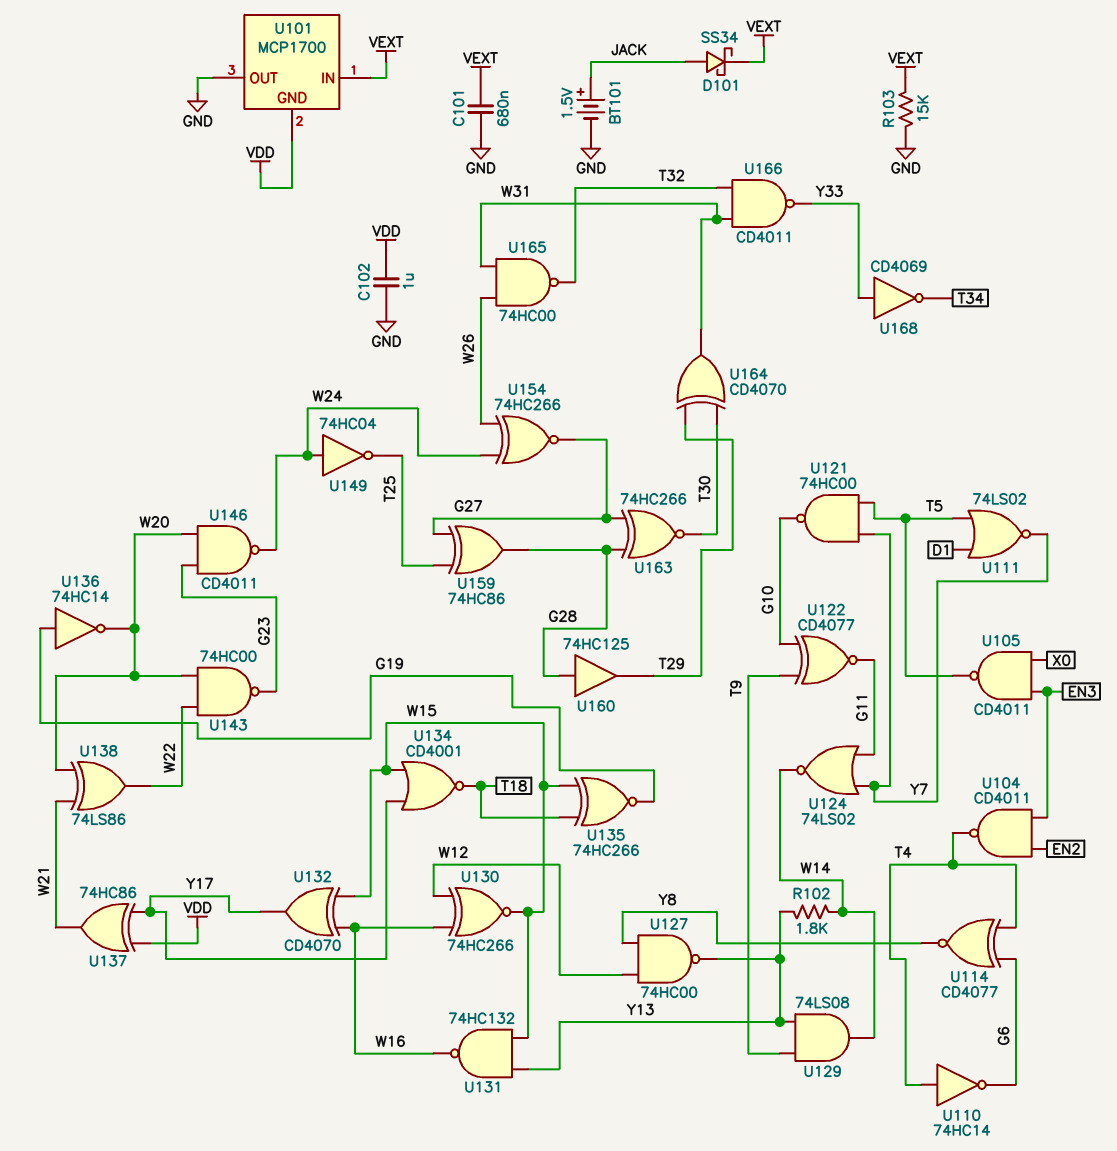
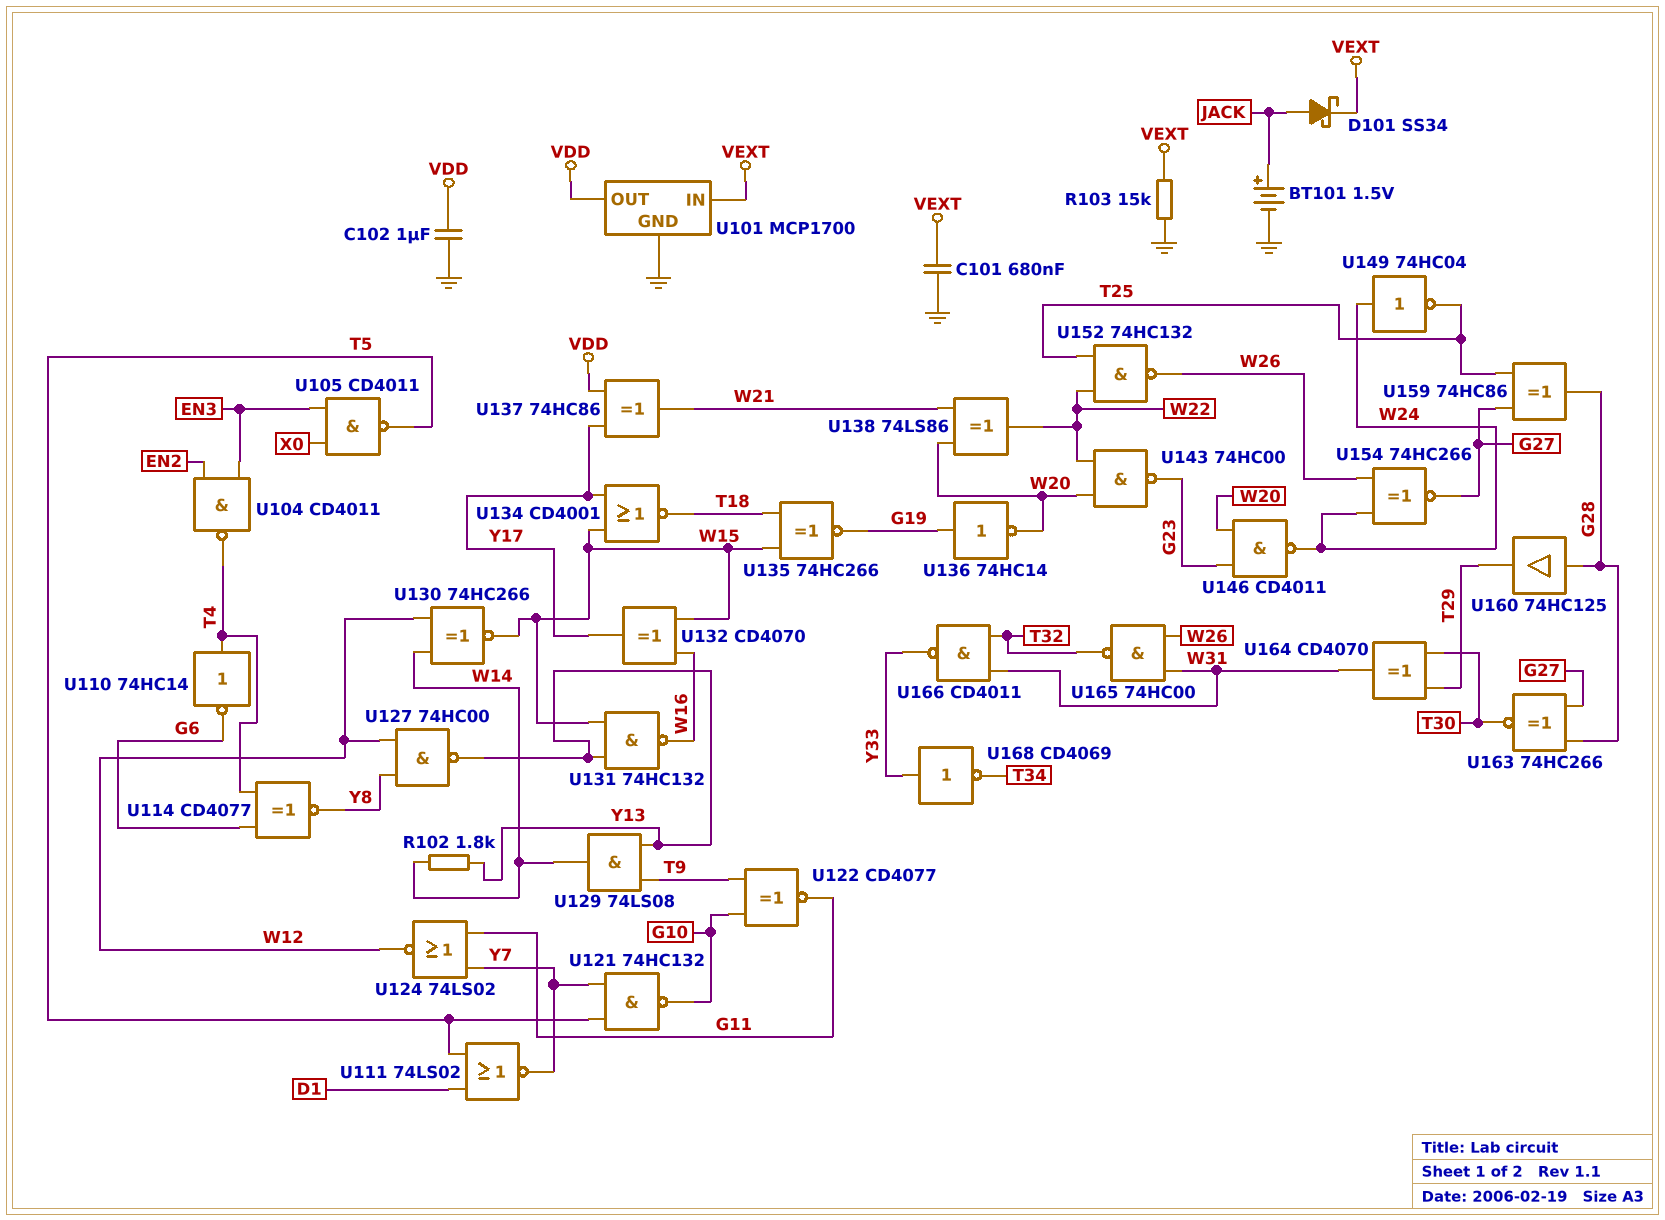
U101 pin GND: VDD -> GND
U101 pin OUT: GND -> VDD
U121: NAND 74HC00 (in T5, in Y7, out G10) -> NAND 74HC132 (in T5, in Y7, out G10)
U124: NOR 74LS02 (in G11, in Y7, out W14) -> NOR 74LS02 (in G11, in Y7, out W12)
U130: XNOR 74HC266 (in W12, in W16, out W15) -> XNOR 74HC266 (in W12, in W14, out W15)
U152: none -> NAND 74HC132 (in T25, in W22, out W26)

